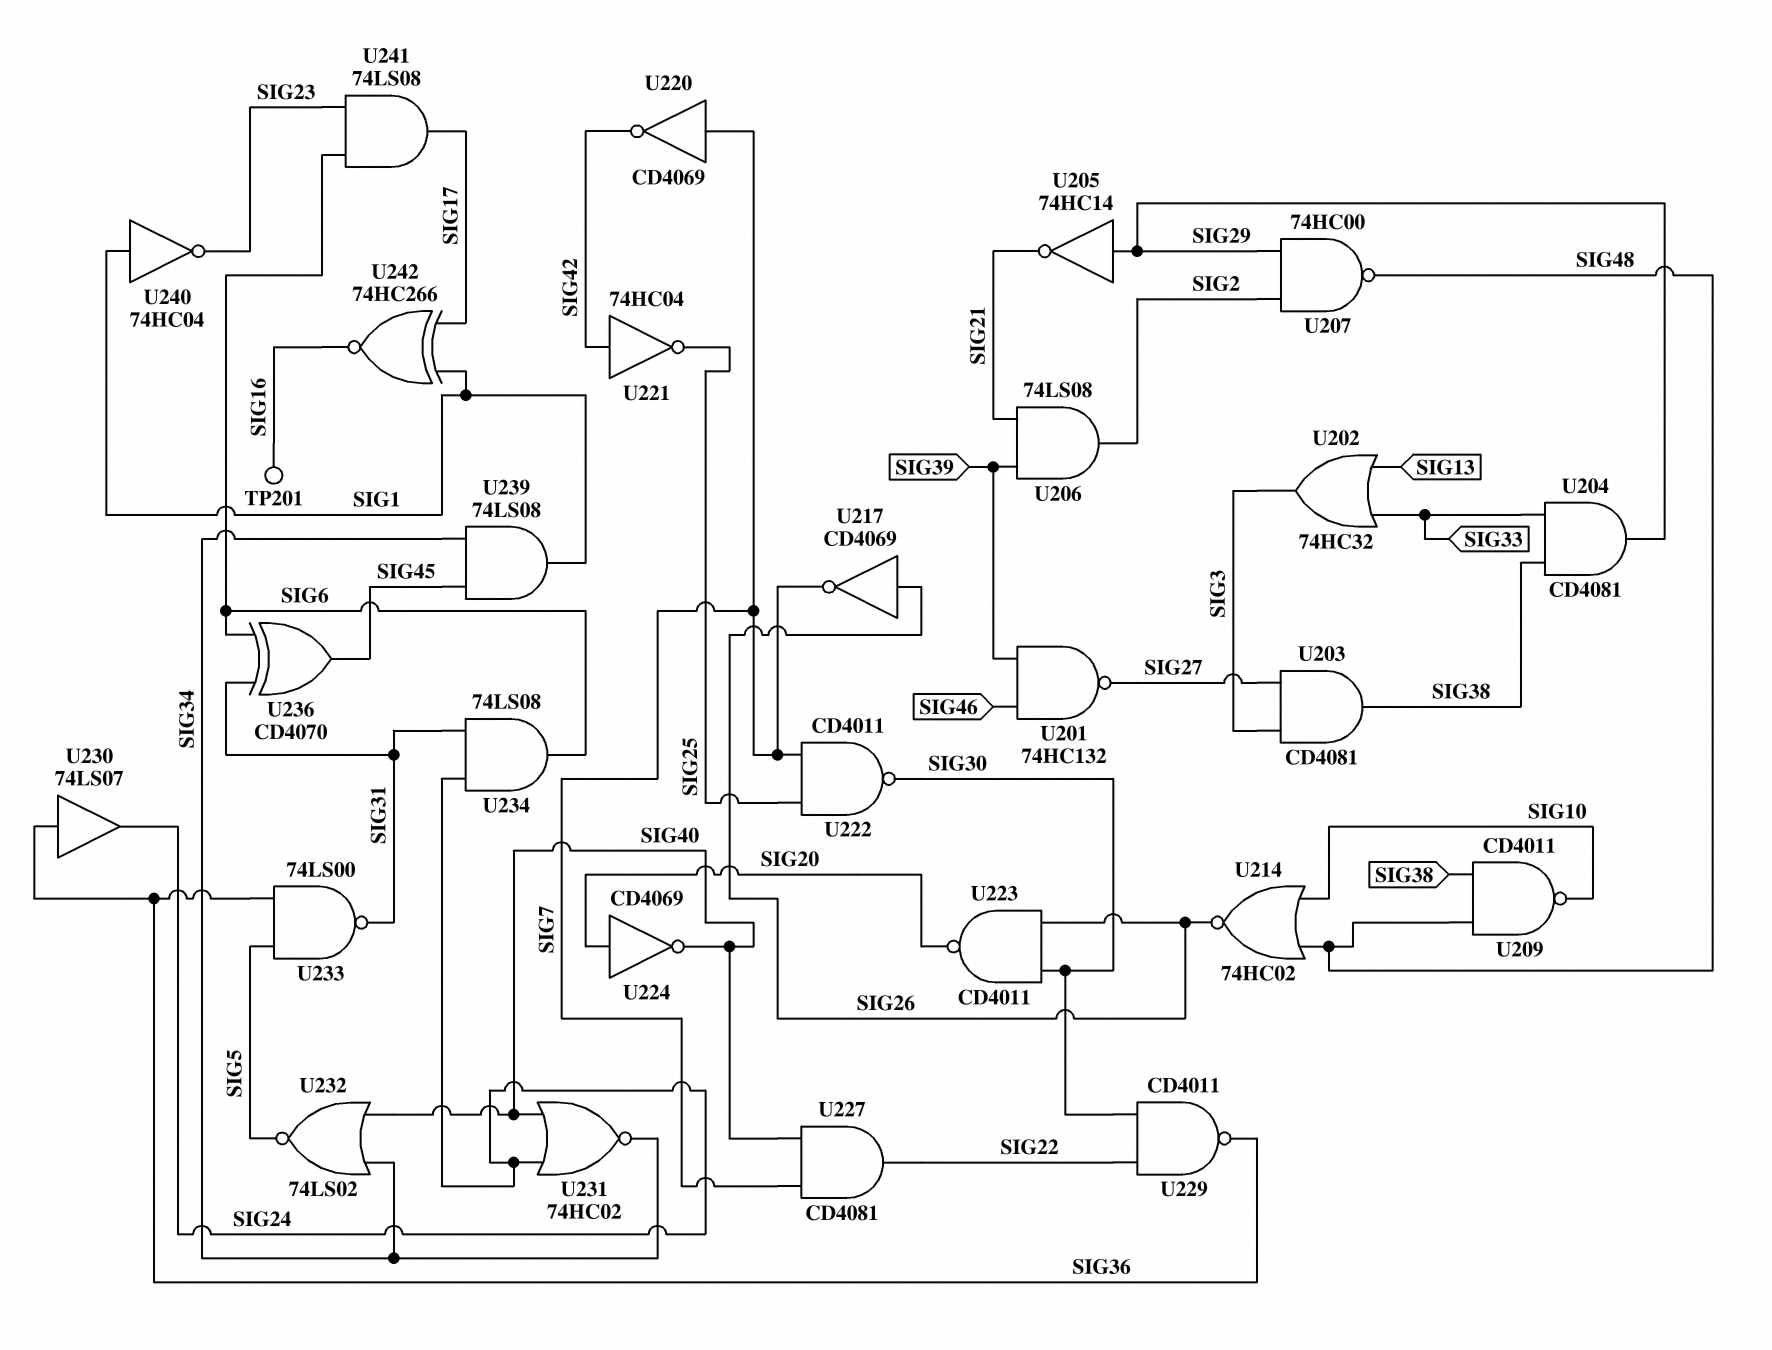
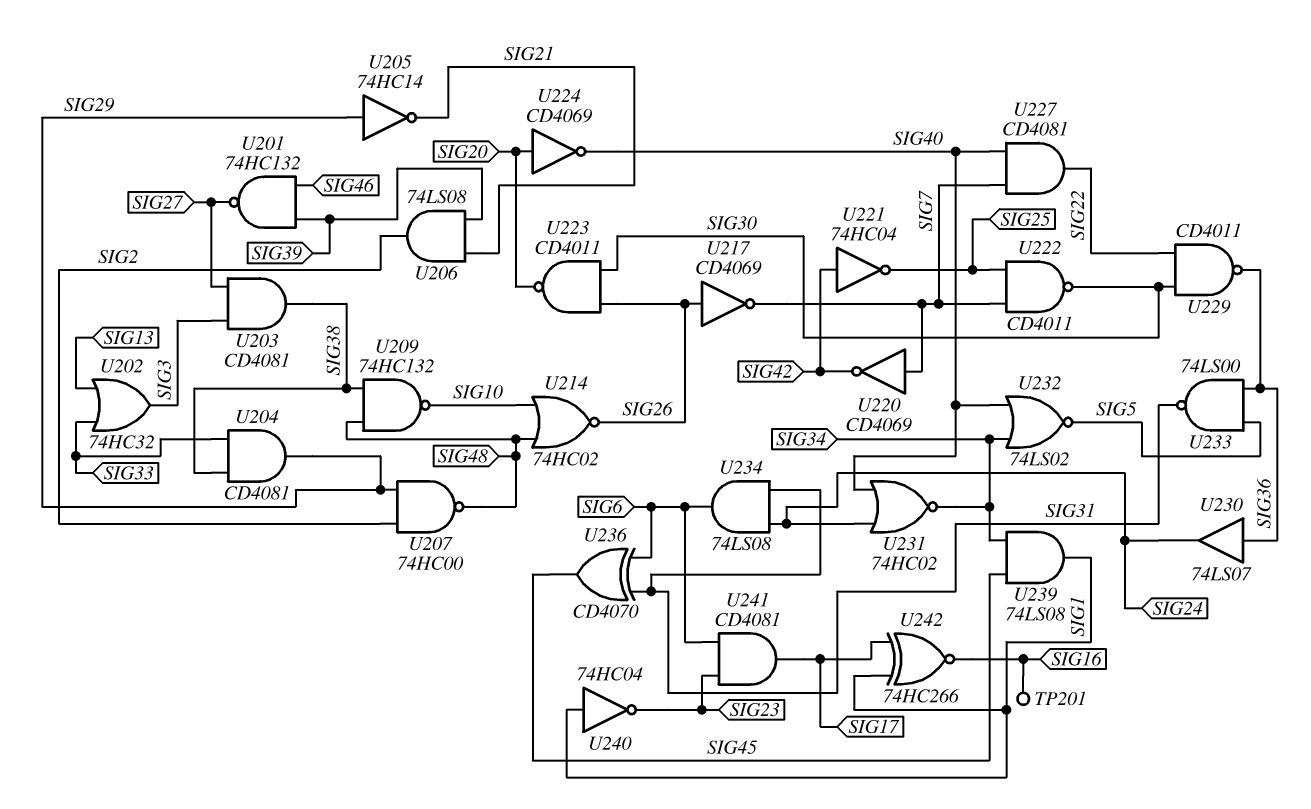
U209: NAND CD4011 (in SIG38, in SIG48, out SIG10) -> NAND 74HC132 (in SIG38, in SIG48, out SIG10)
U241: AND 74LS08 (in SIG6, in SIG23, out SIG17) -> AND CD4081 (in SIG6, in SIG23, out SIG17)

